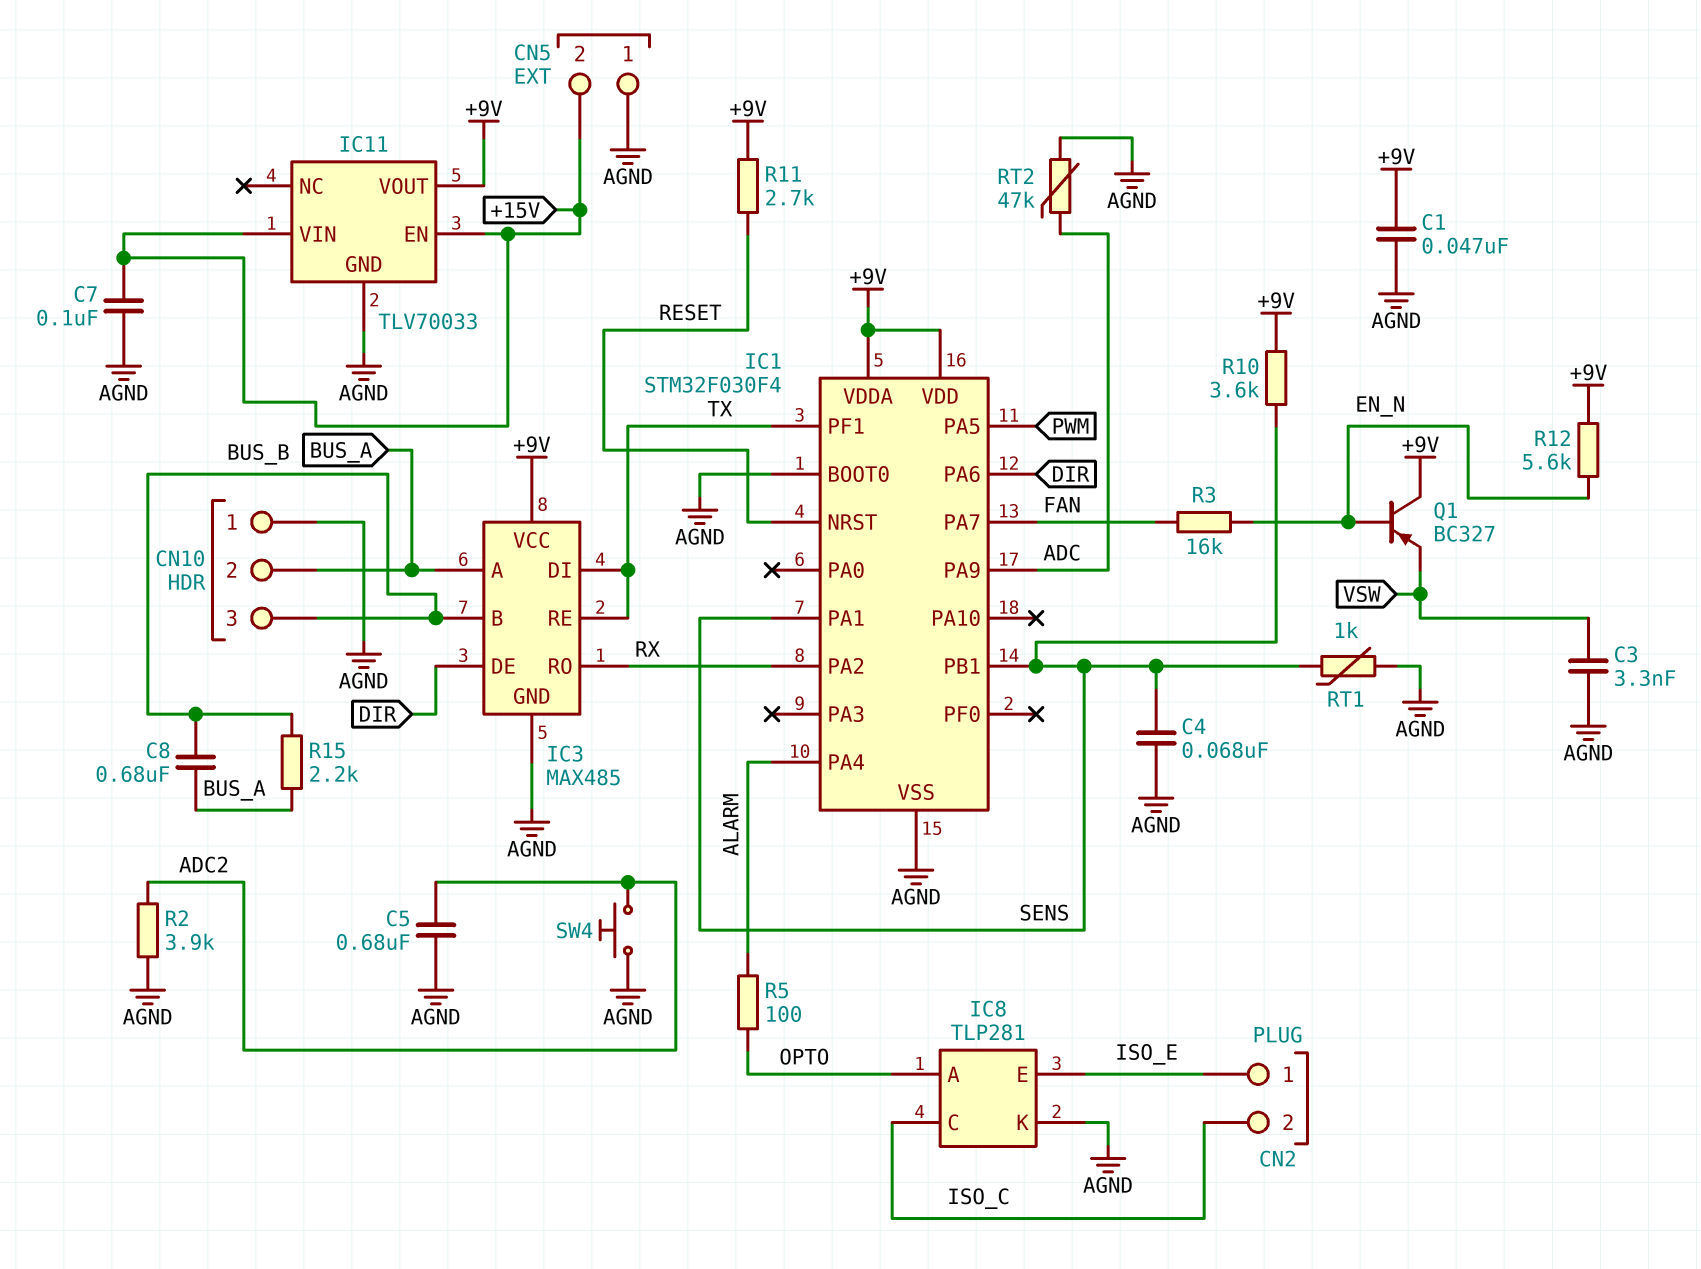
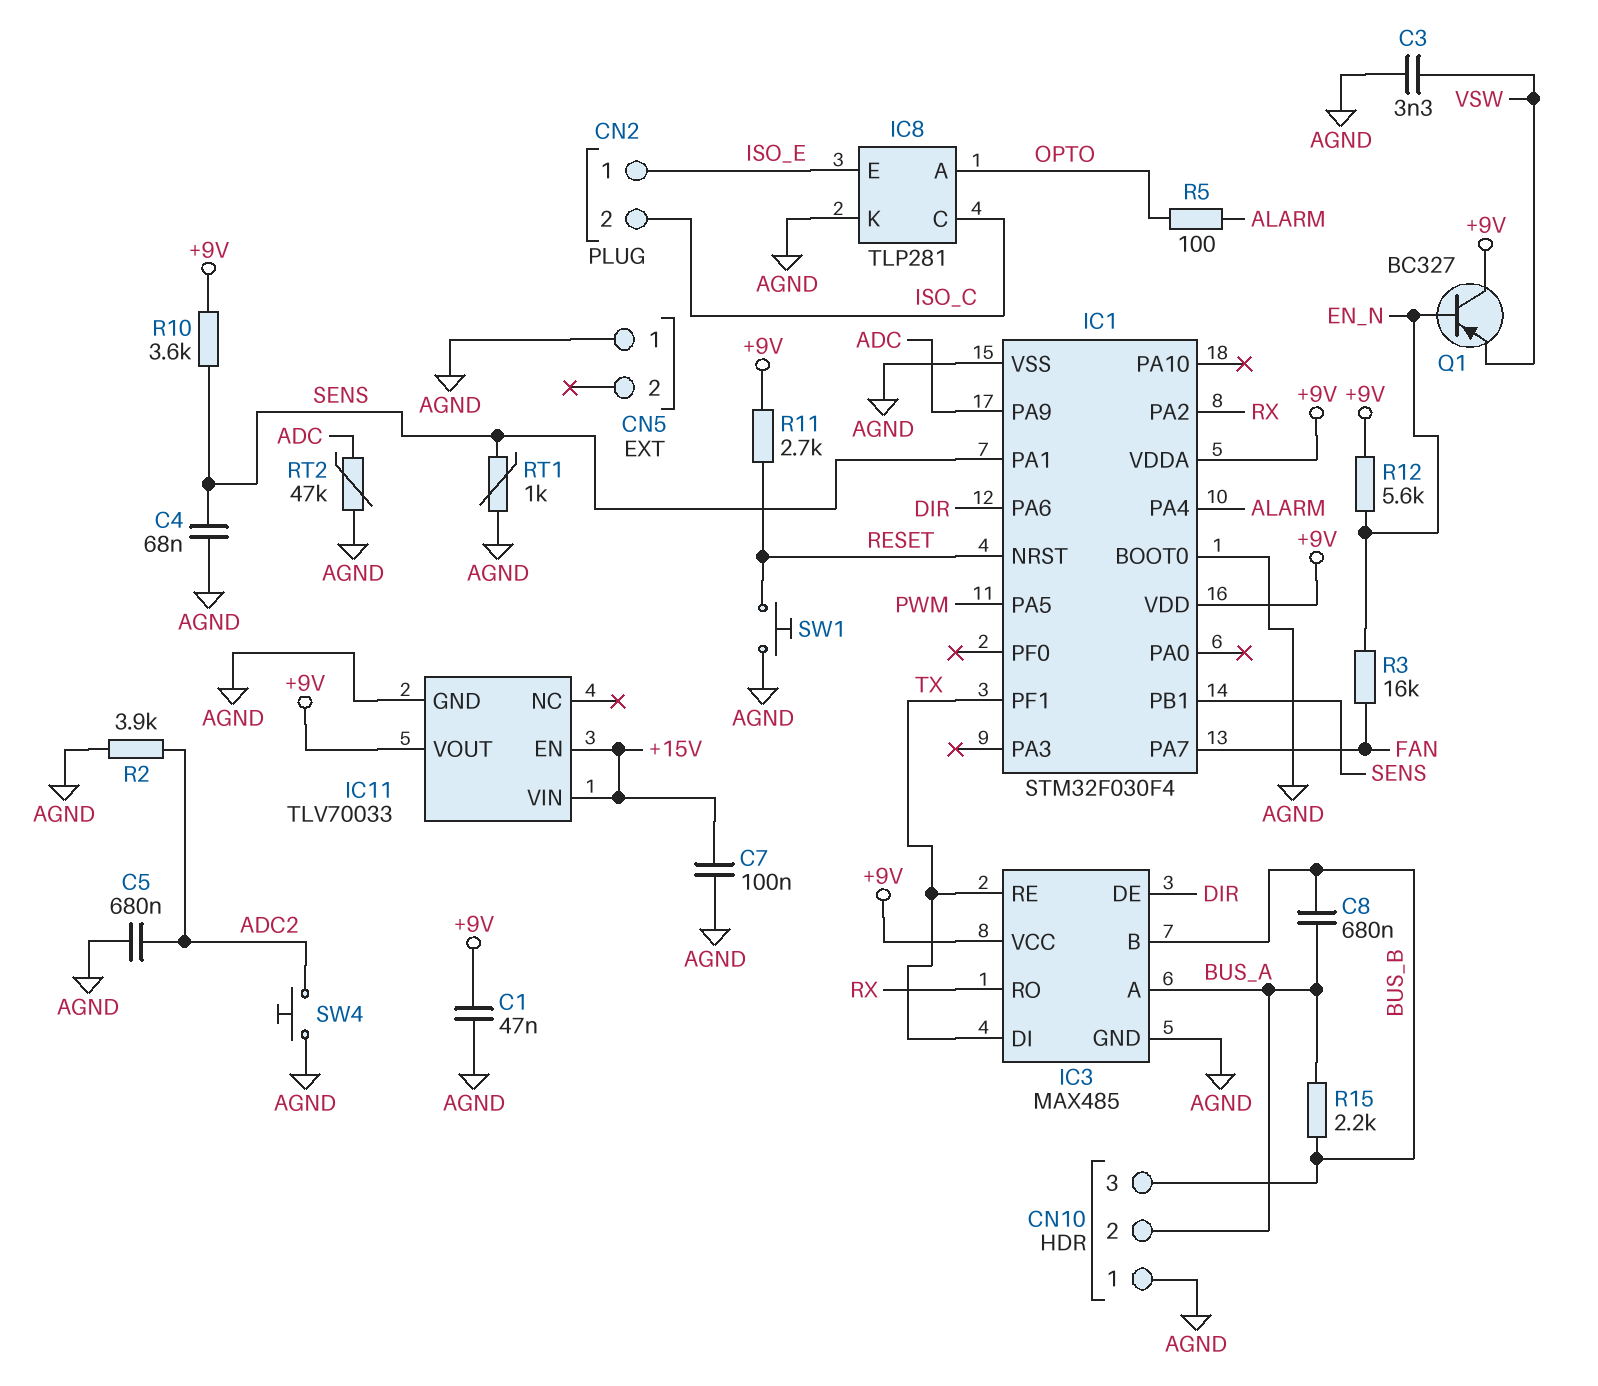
CN5 pin 2: +15V -> none
SW1: none -> button (AGND, RESET)

